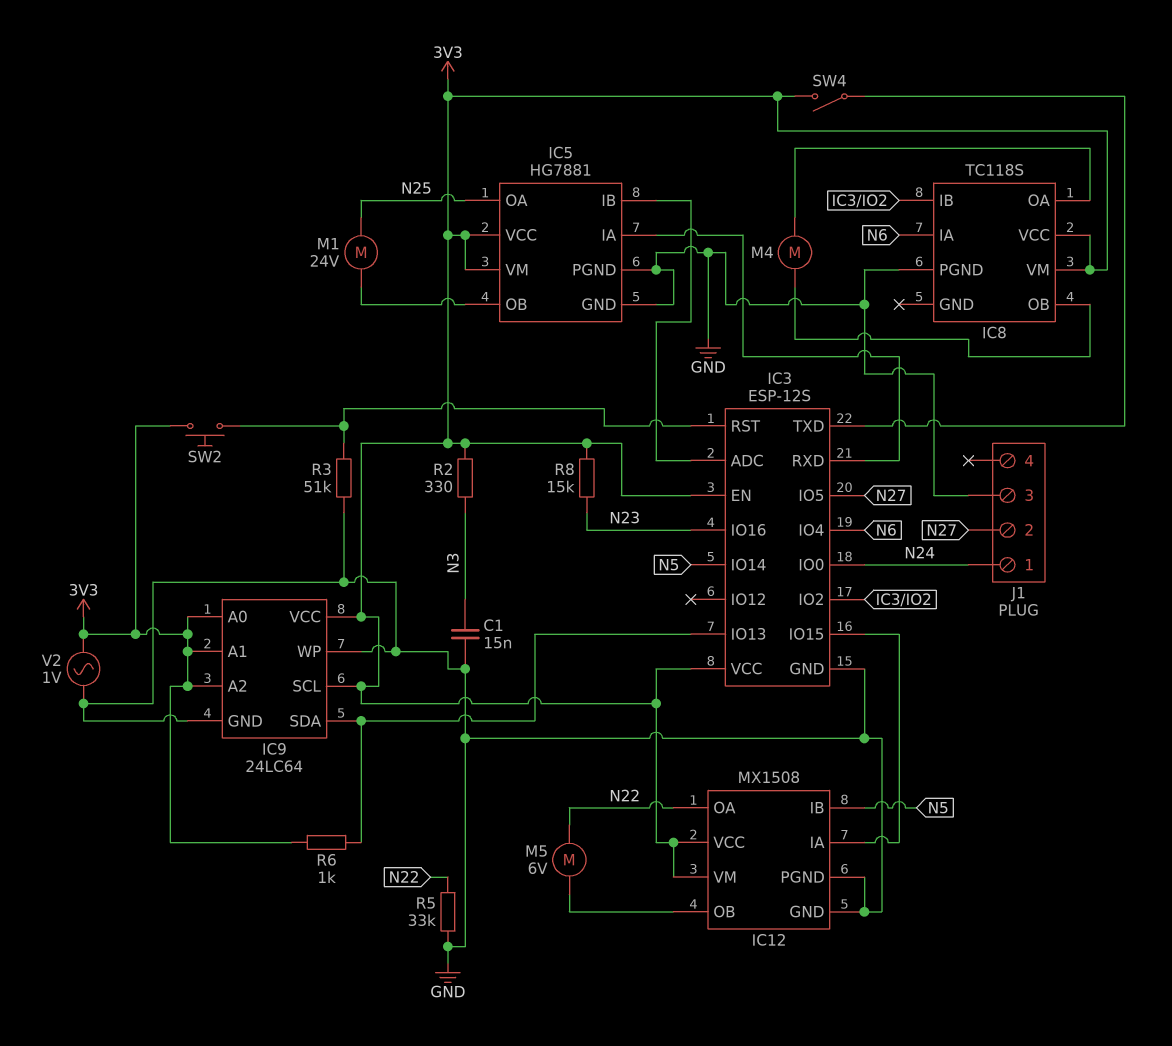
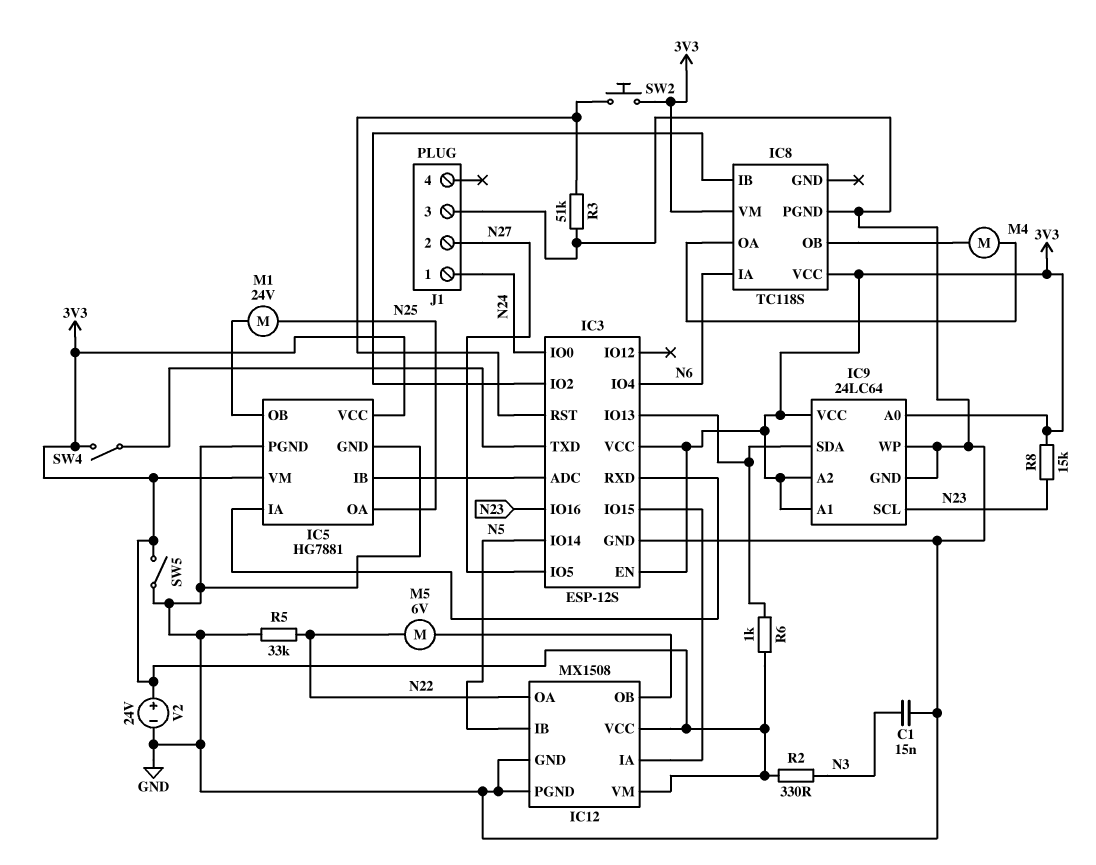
IC9 pin SCL: 3V3 -> N23
SW5: none -> switch (3V3, GND)
V2: AC 1V (3V3, GND) -> 24V (plus 3V3, minus GND)

